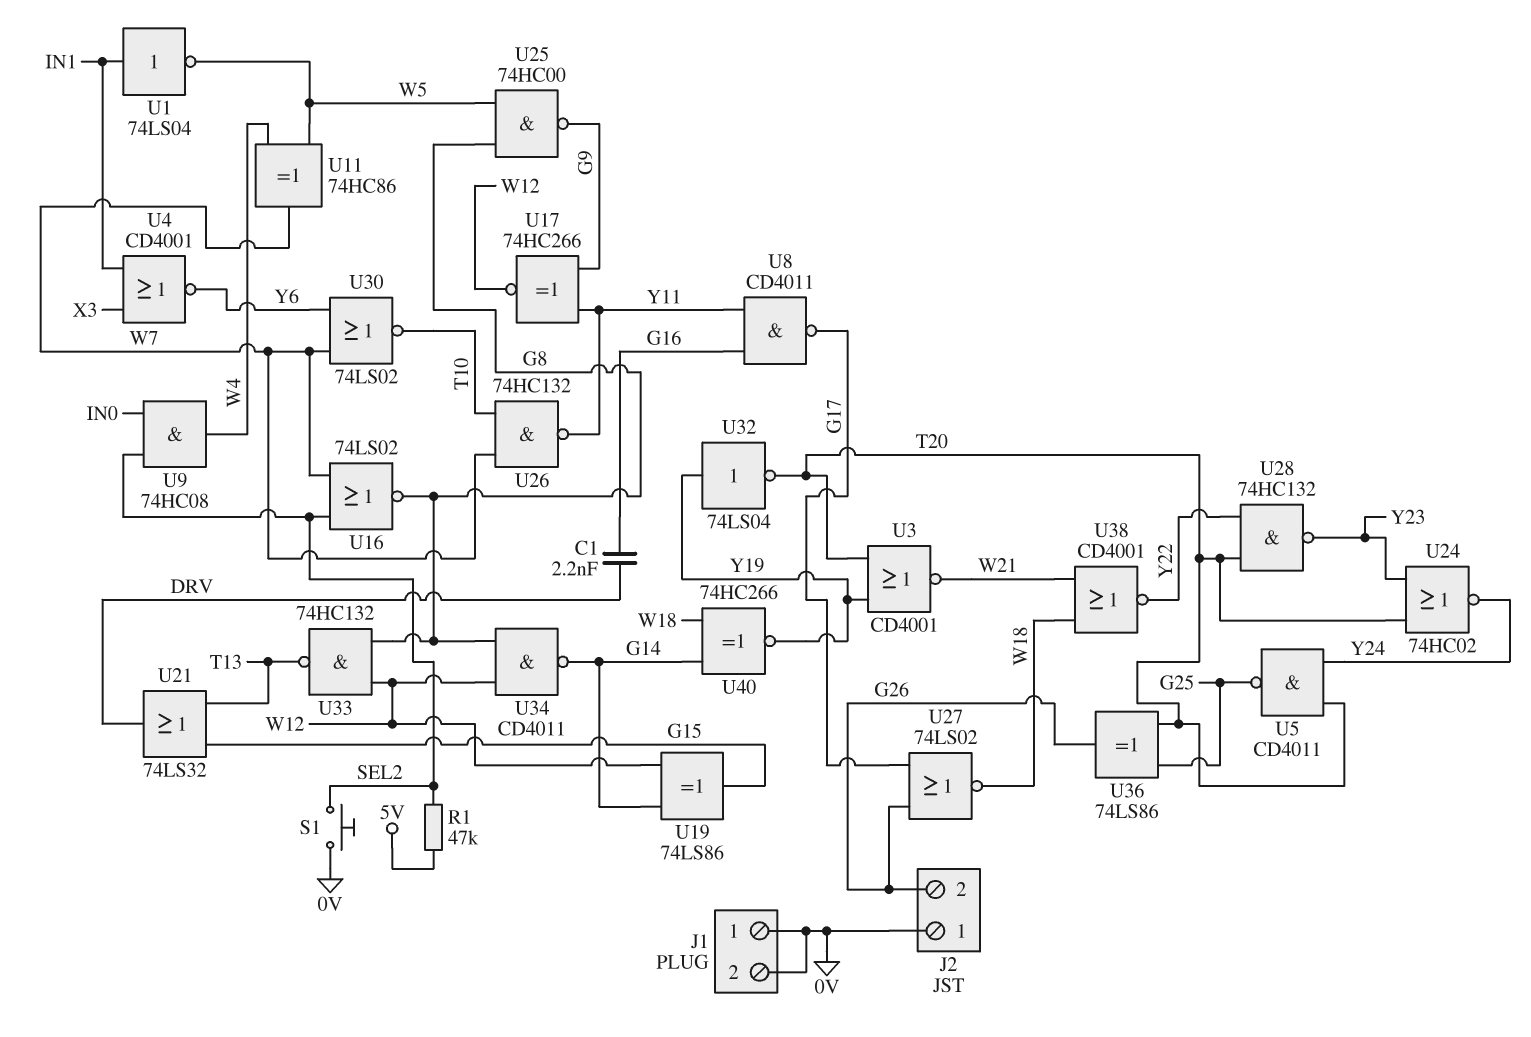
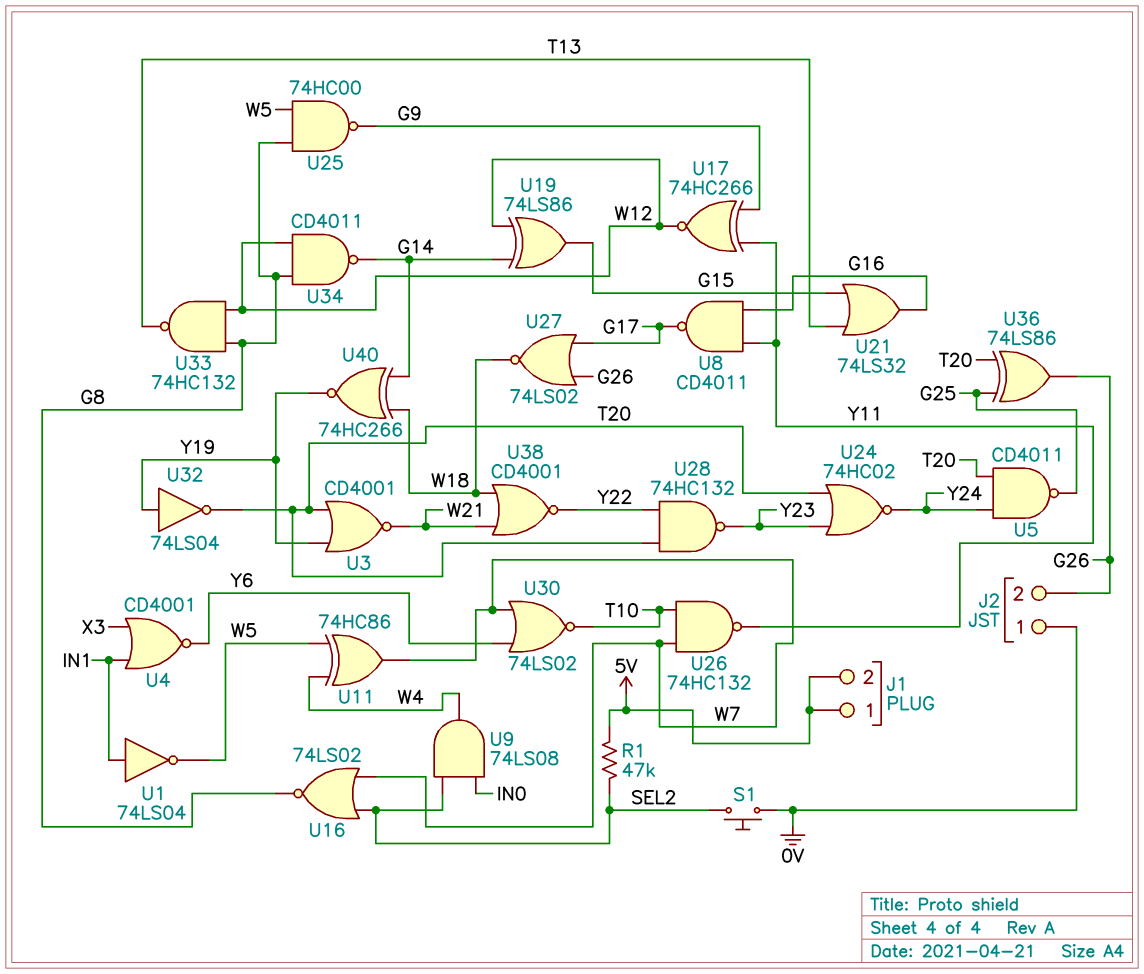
C1: 2.2nF (DRV, G16) -> none
J1 pin 1: 0V -> 5V
J1 pin 2: 0V -> 5V
U9: AND 74HC08 (in IN0, in SEL2, out W4) -> AND 74LS08 (in IN0, in SEL2, out W4)
U21: OR 74LS32 (in G15, in T13, out DRV) -> OR 74LS32 (in G15, in T13, out G16)

